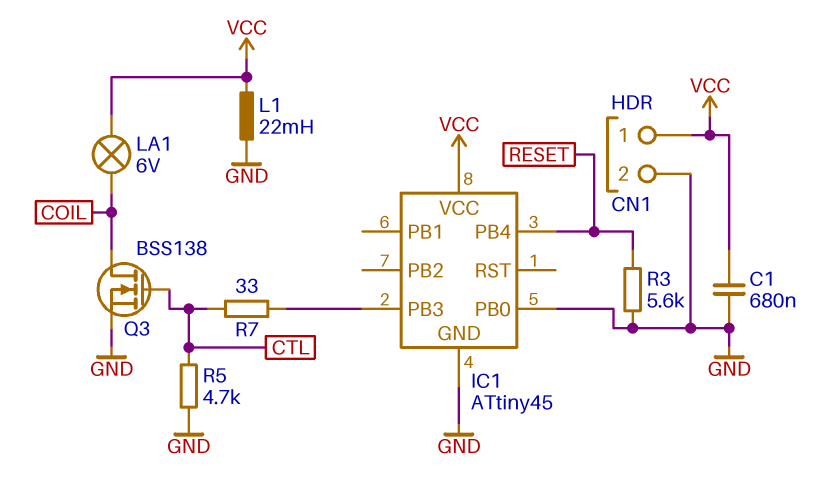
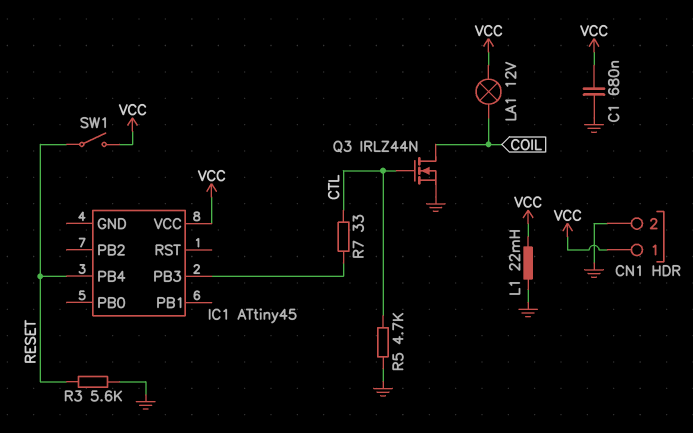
IC1 pin GND: GND -> none
IC1 pin PB0: GND -> none
LA1: lamp 6V (COIL, VCC) -> lamp 12V (COIL, VCC)
Q3: NMOS BSS138 (G CTL, D COIL, S GND) -> NMOS IRLZ44N (G CTL, D COIL, S GND)
SW1: none -> switch (RESET, VCC)

